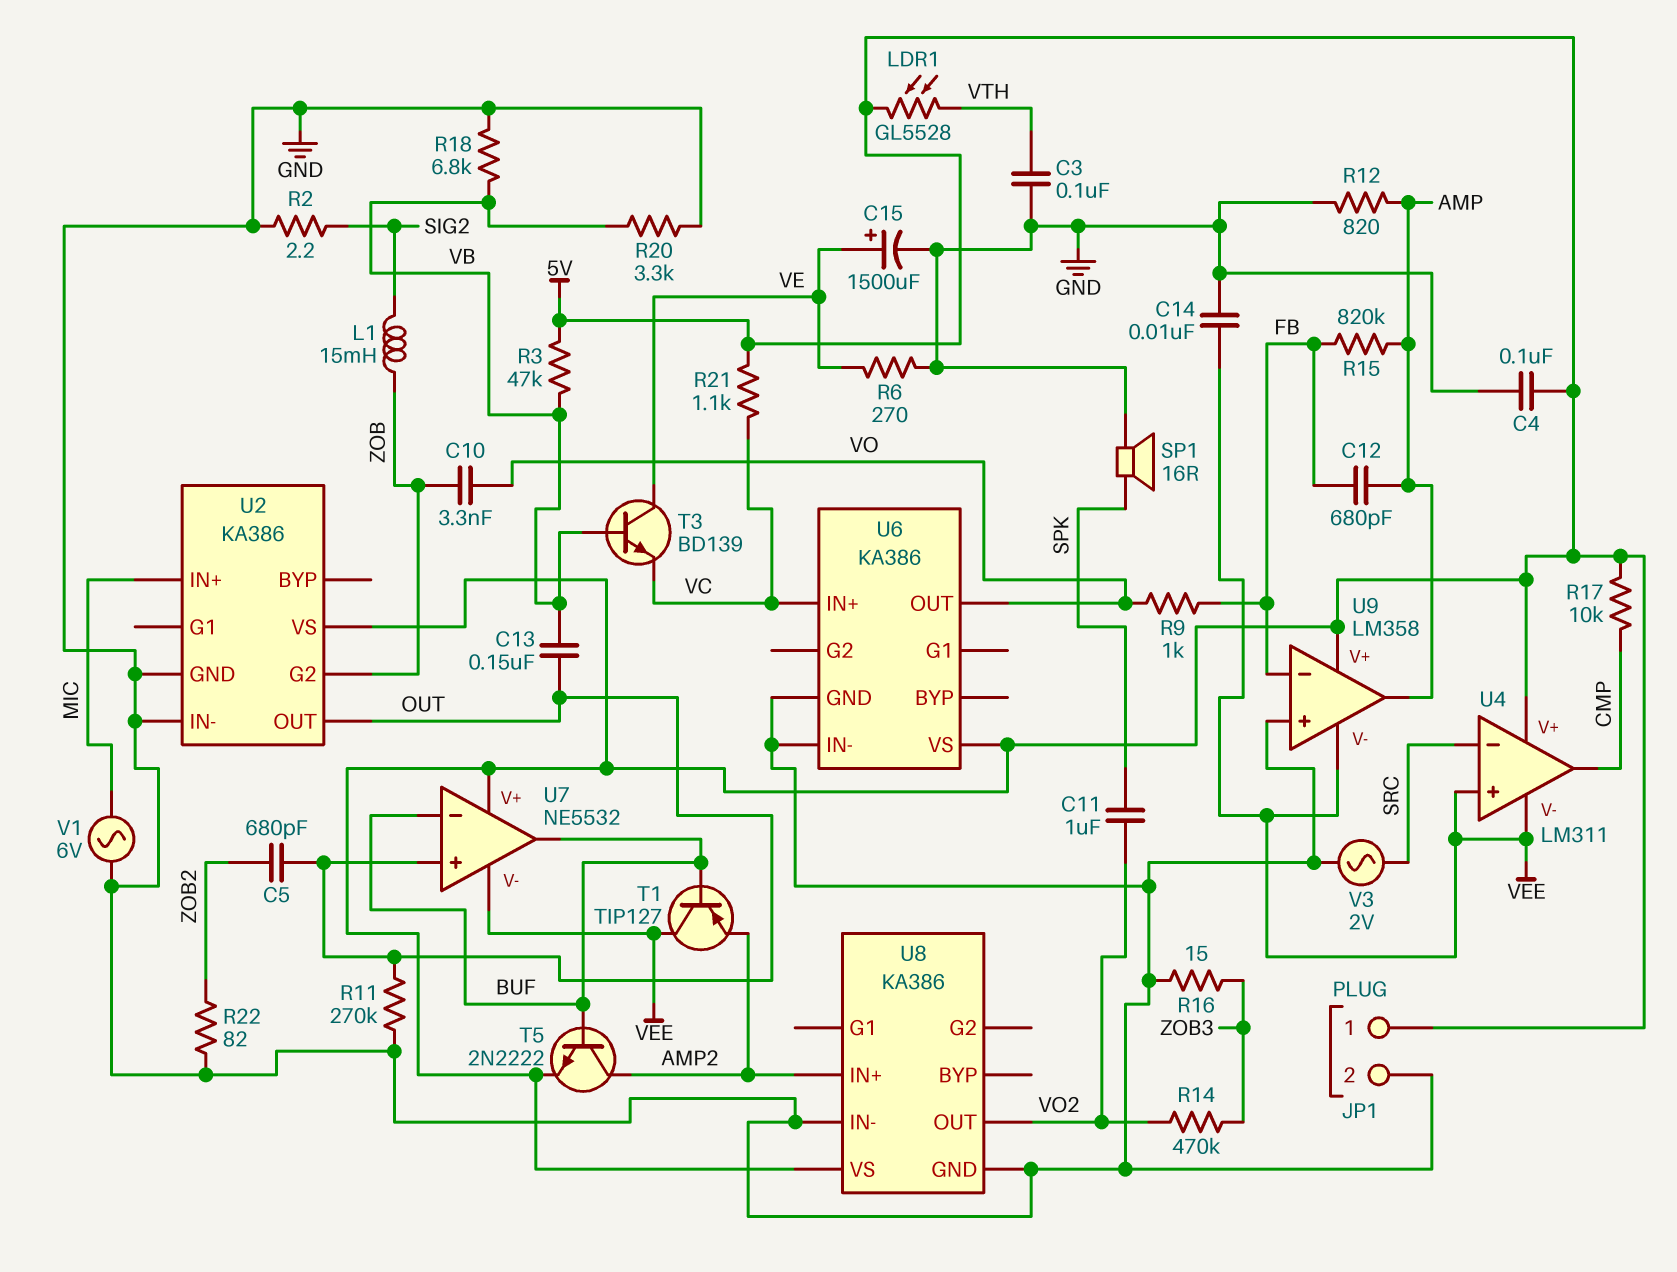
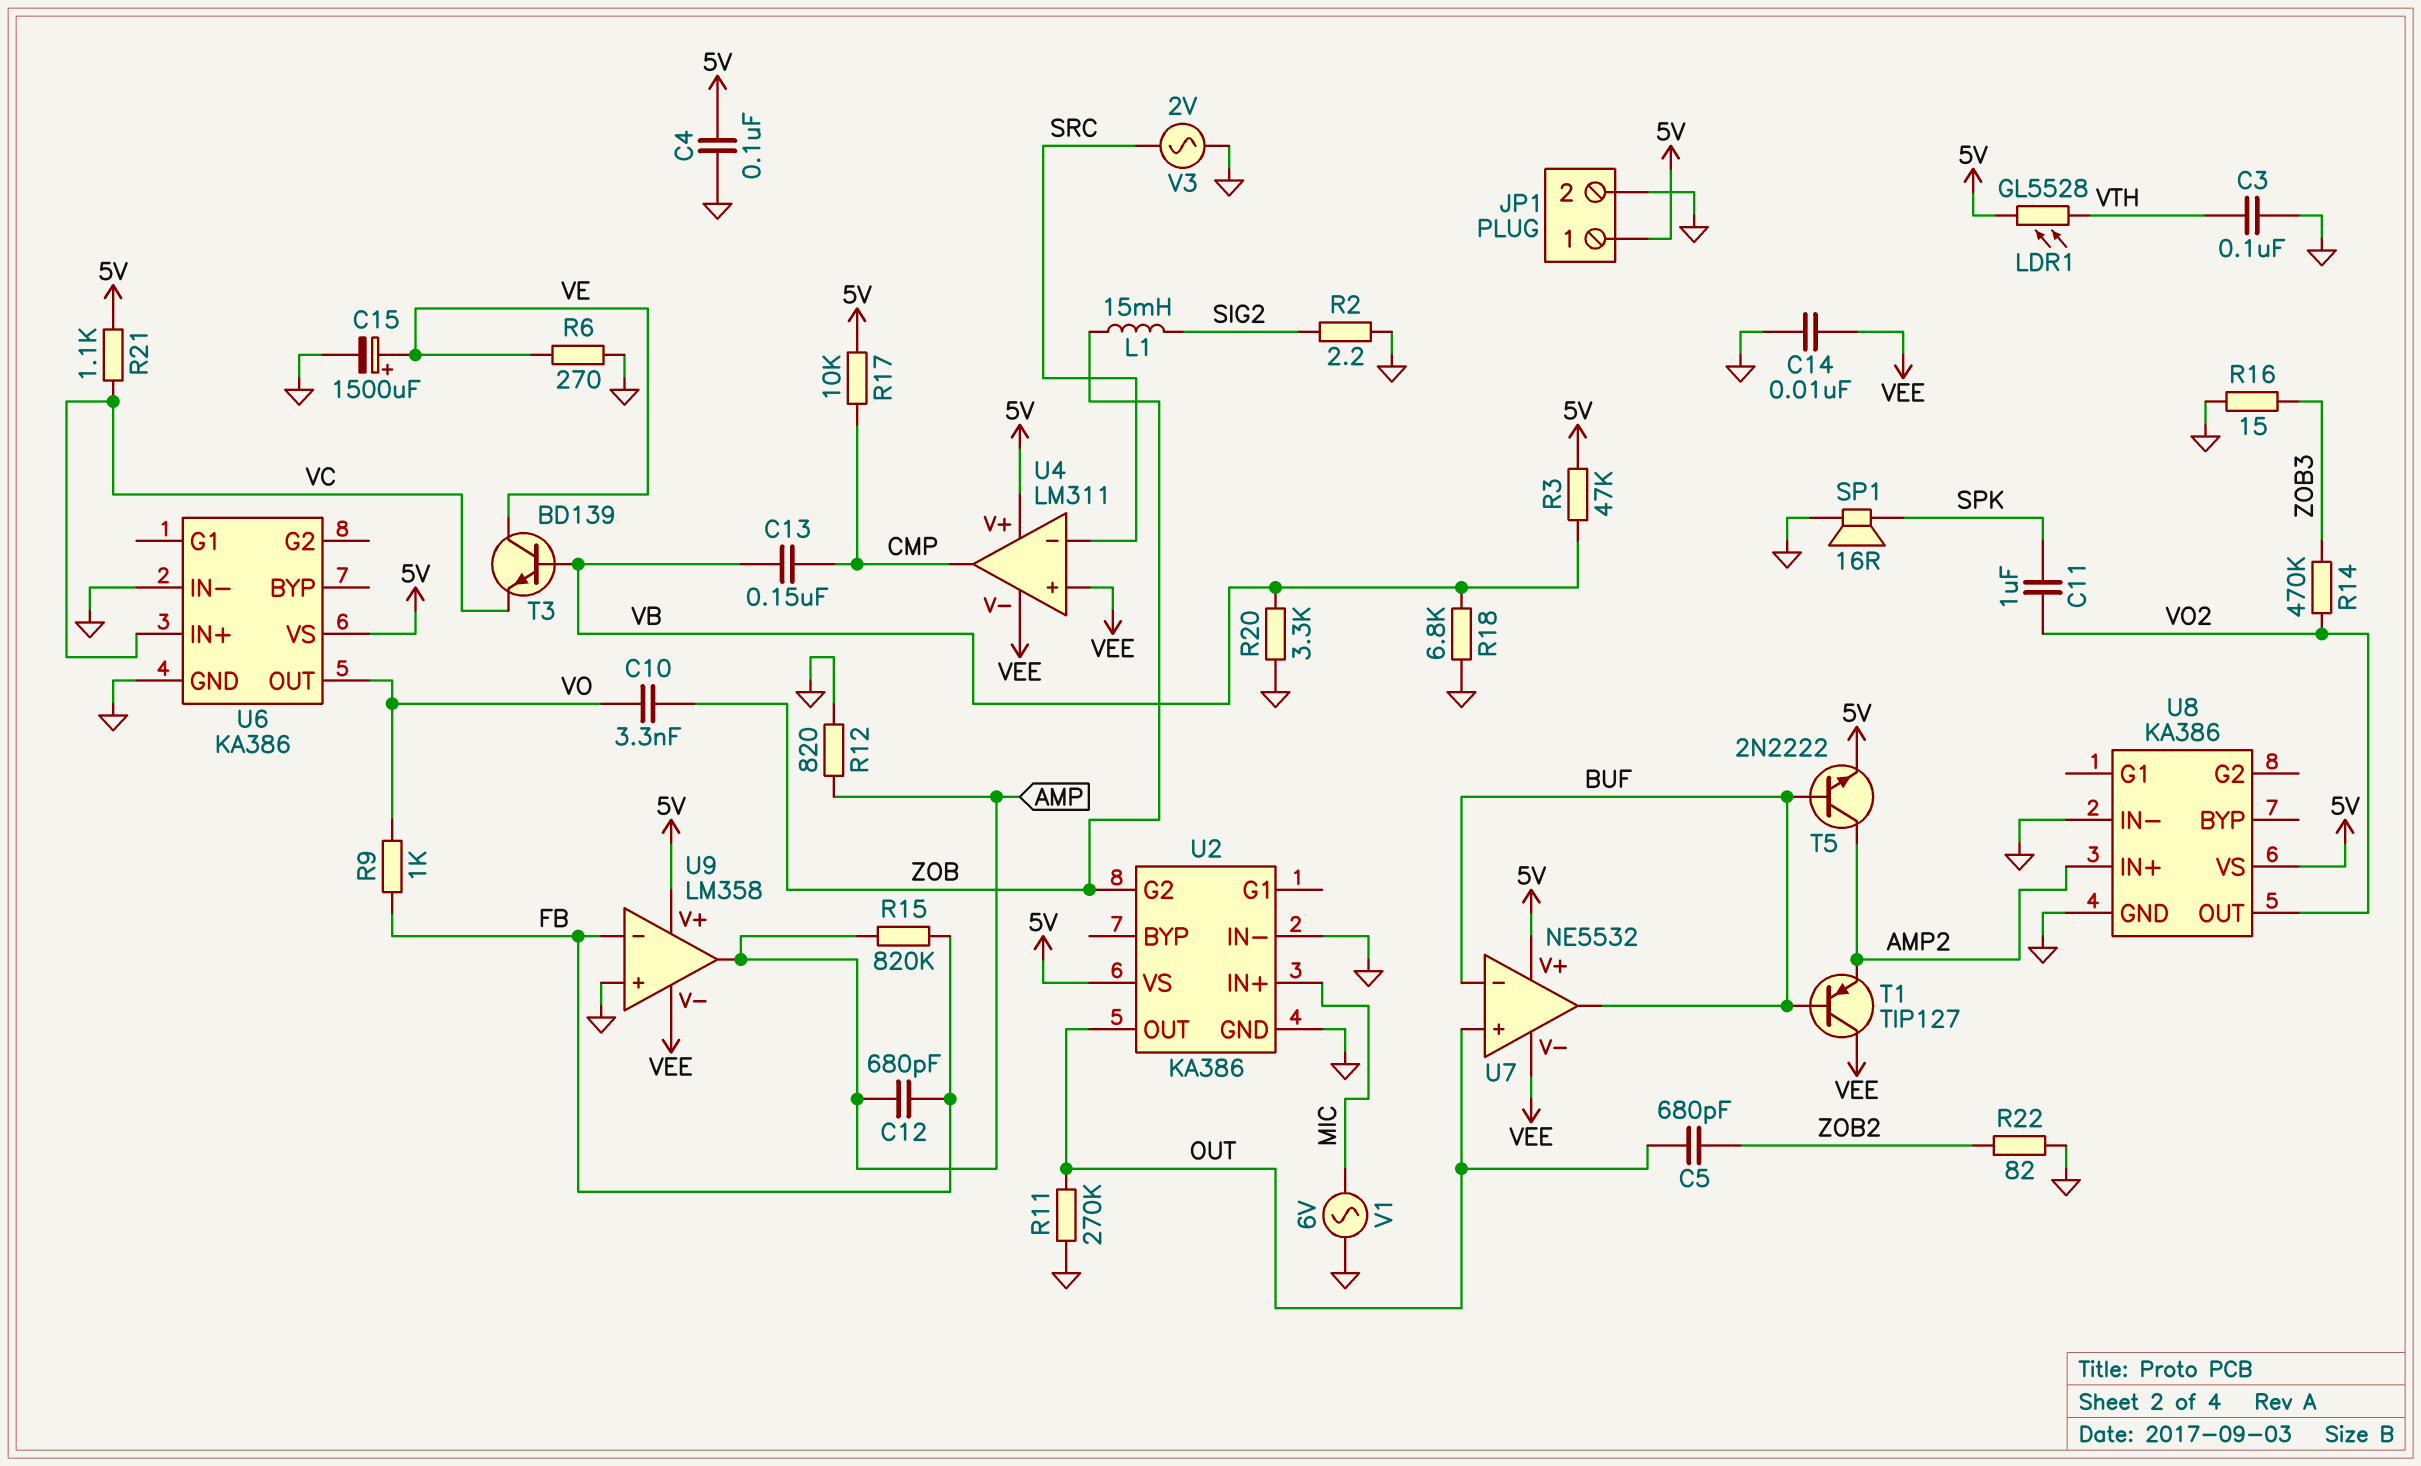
C13: 150nF (OUT, VB) -> 150nF (CMP, VB)

